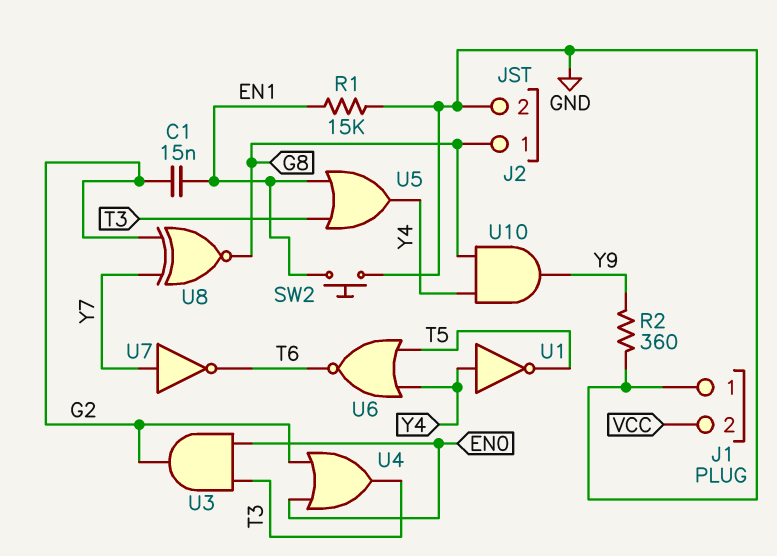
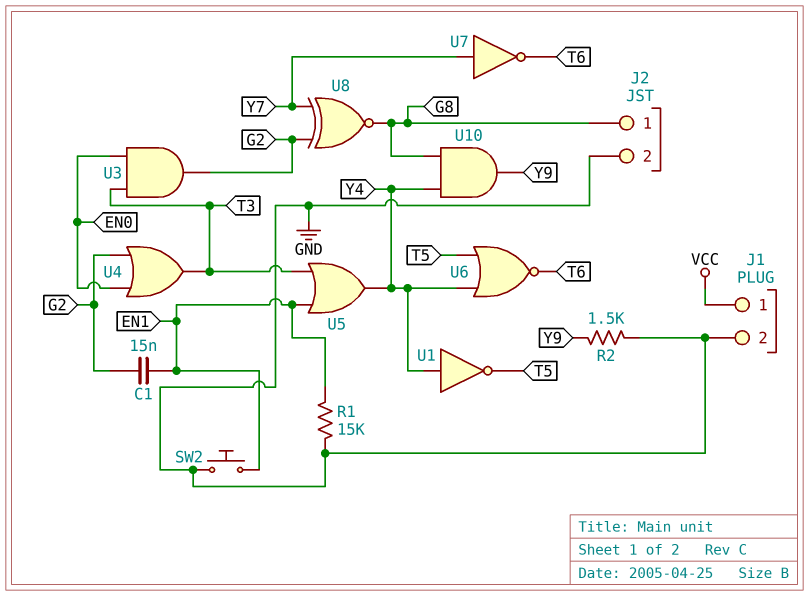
J1 pin 1: GND -> VCC
J1 pin 2: VCC -> GND
R2: 360 (GND, Y9) -> 1.5k (GND, Y9)

